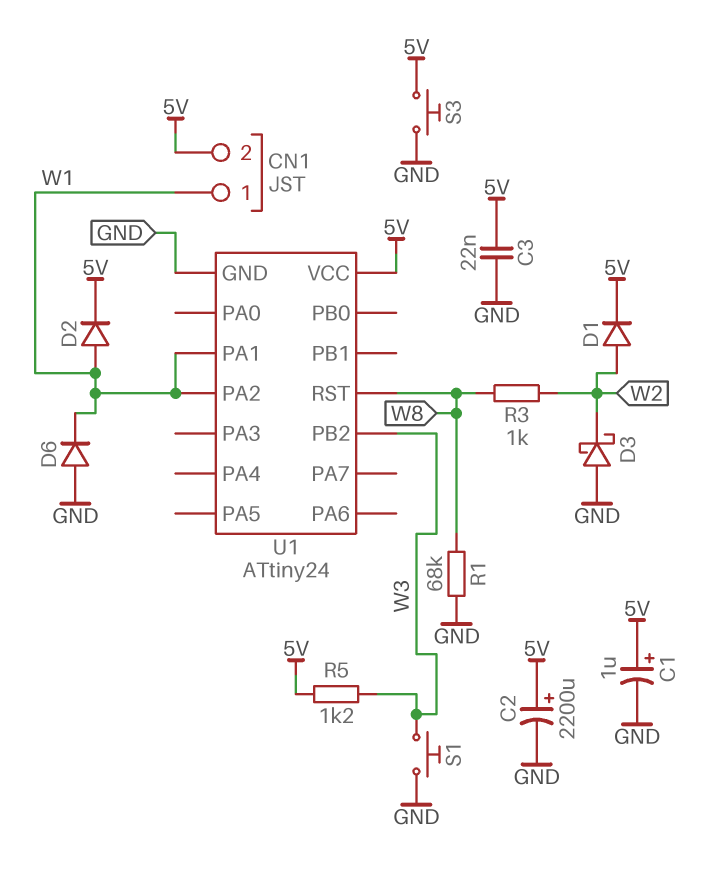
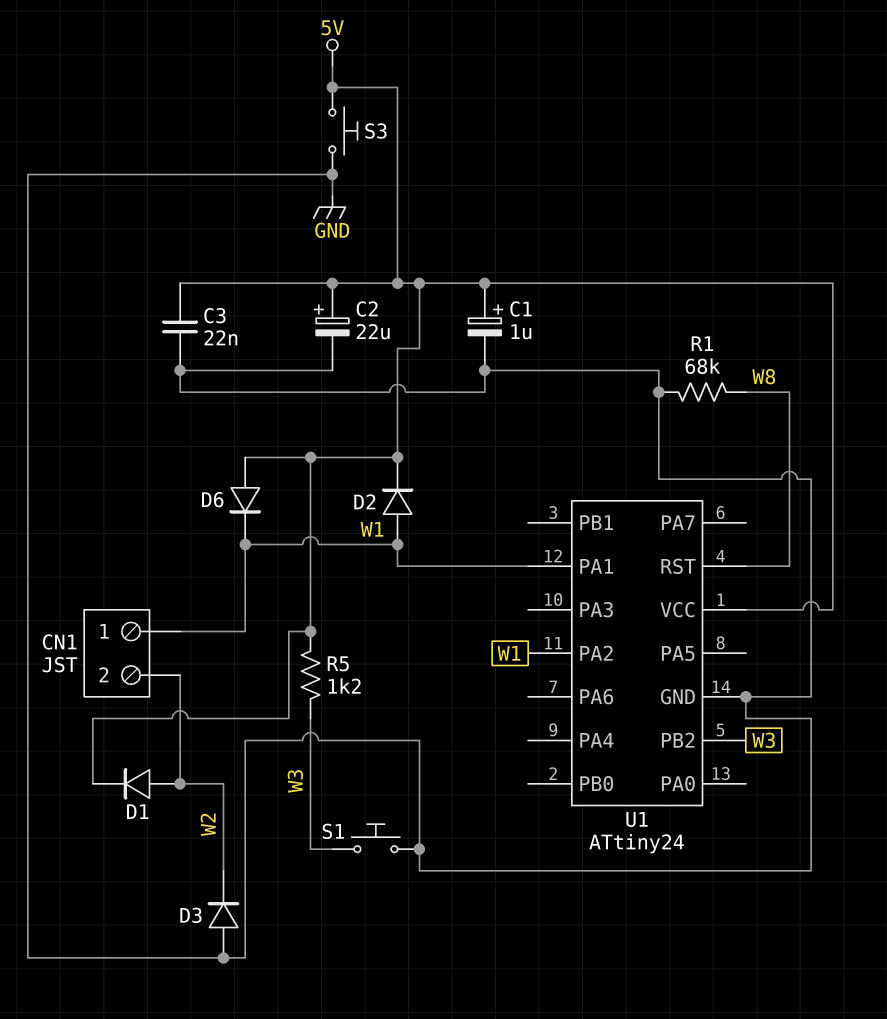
C2: 2200uF (plus 5V, minus GND) -> 22uF (plus 5V, minus GND)
CN1 pin 2: 5V -> W2
D3: schottky (A GND, K W2) -> diode (A GND, K W2)
D6: diode (A GND, K W1) -> diode (A 5V, K W1)
R3: 1k (W2, W8) -> none

